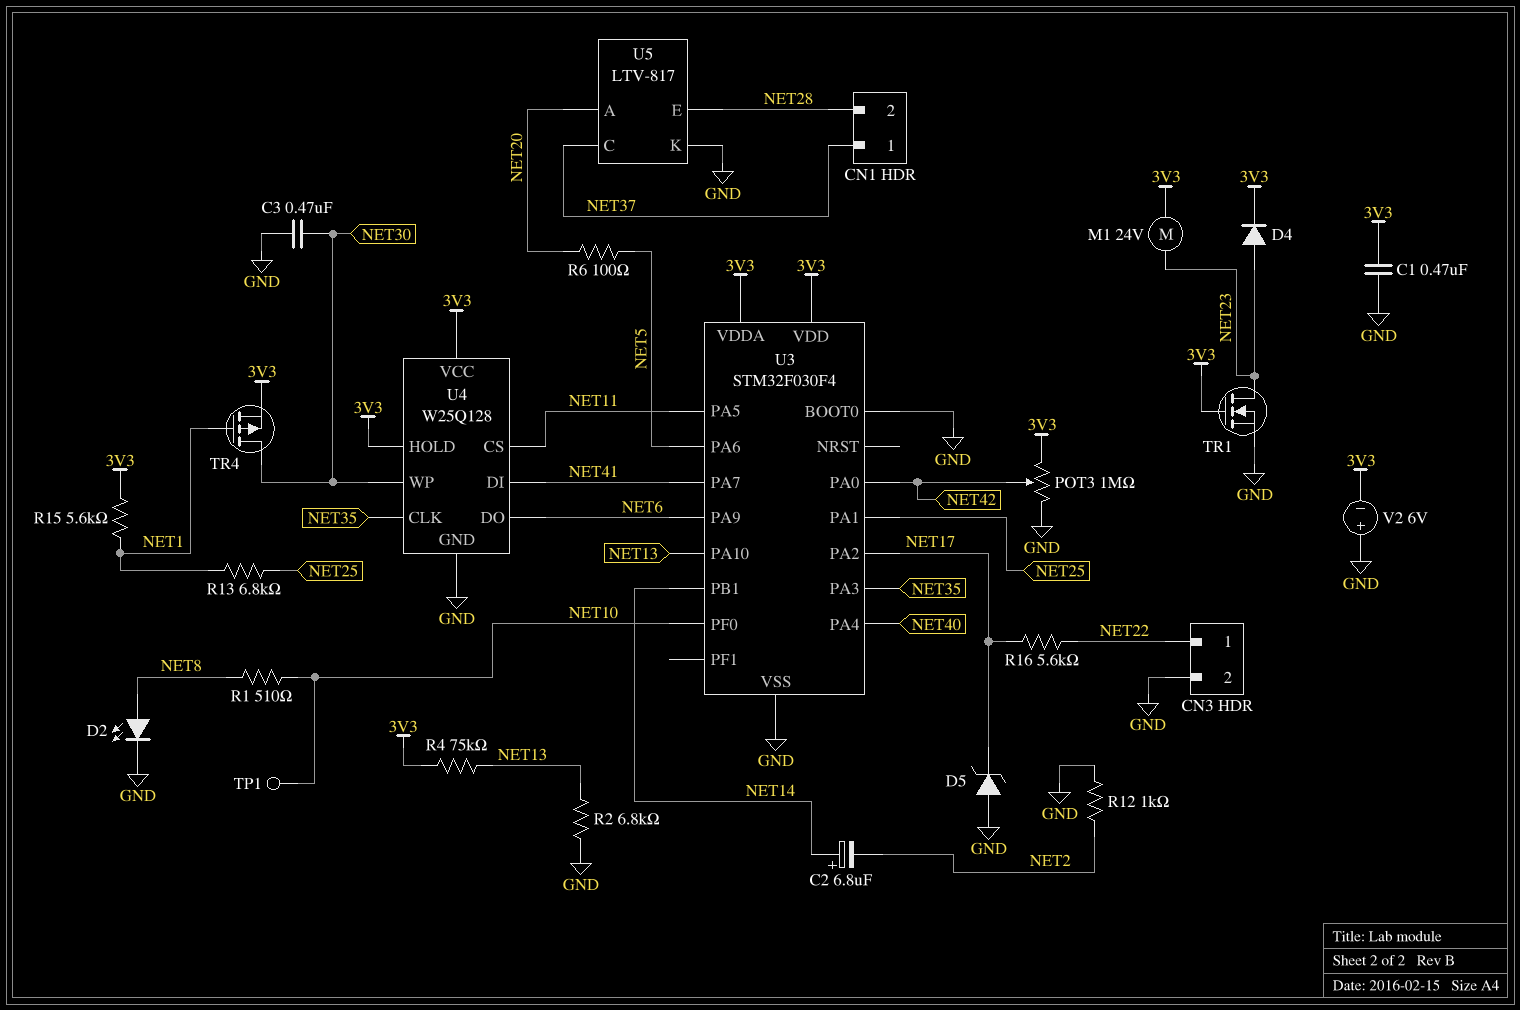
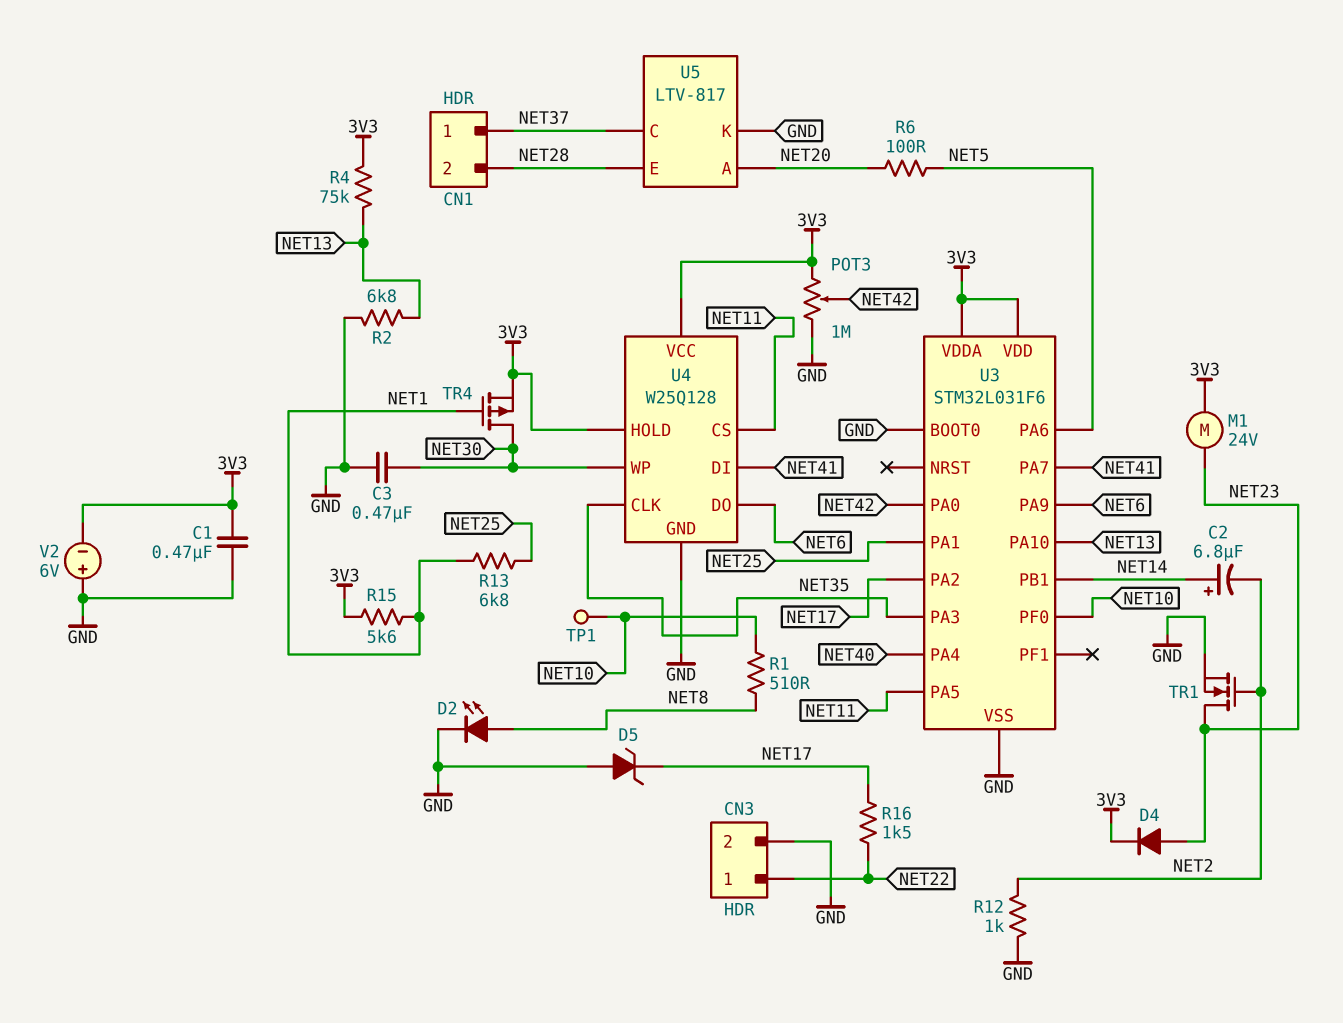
R16: 5.6k (NET17, NET22) -> 1.5k (NET17, NET22)
TR1: NMOS (G 3V3, D NET23, S GND) -> NMOS (G NET2, D NET23, S GND)
U3: STM32F030F4 -> STM32L031F6

